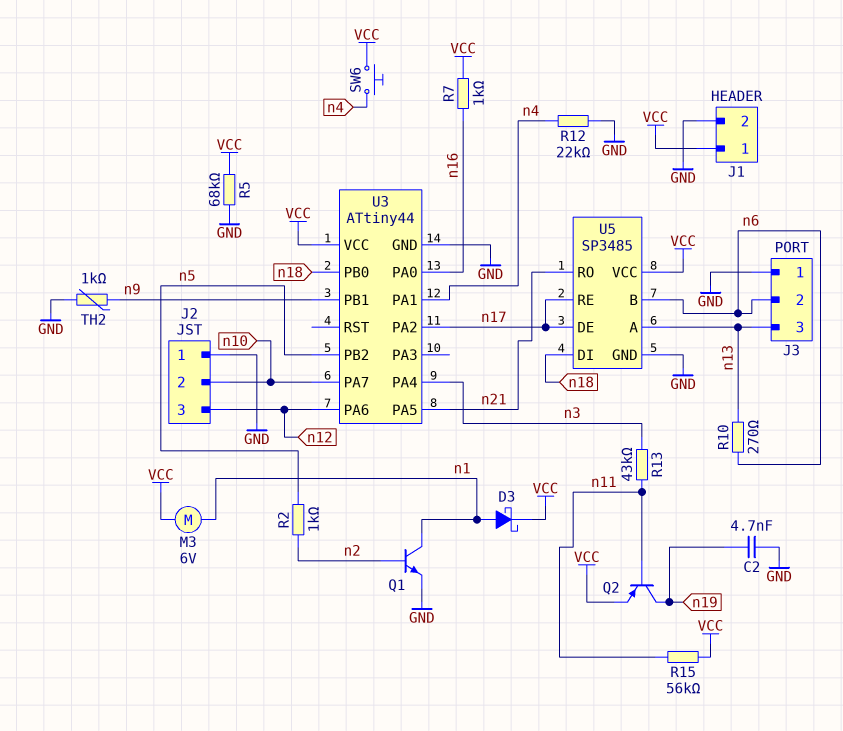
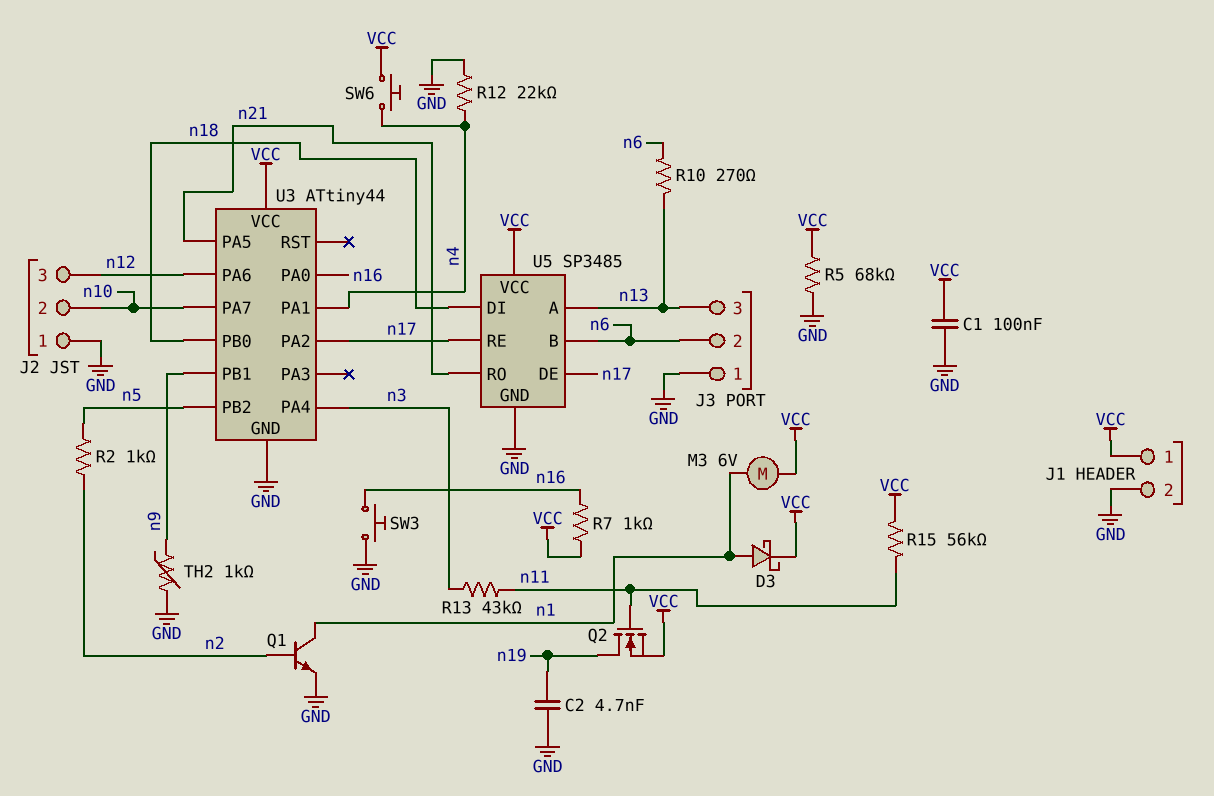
C1: none -> 100nF (GND, VCC)
Q2: PNP (B n11, C n19, E VCC) -> NMOS (G n11, D n19, S VCC)
SW3: none -> button (GND, n16)

